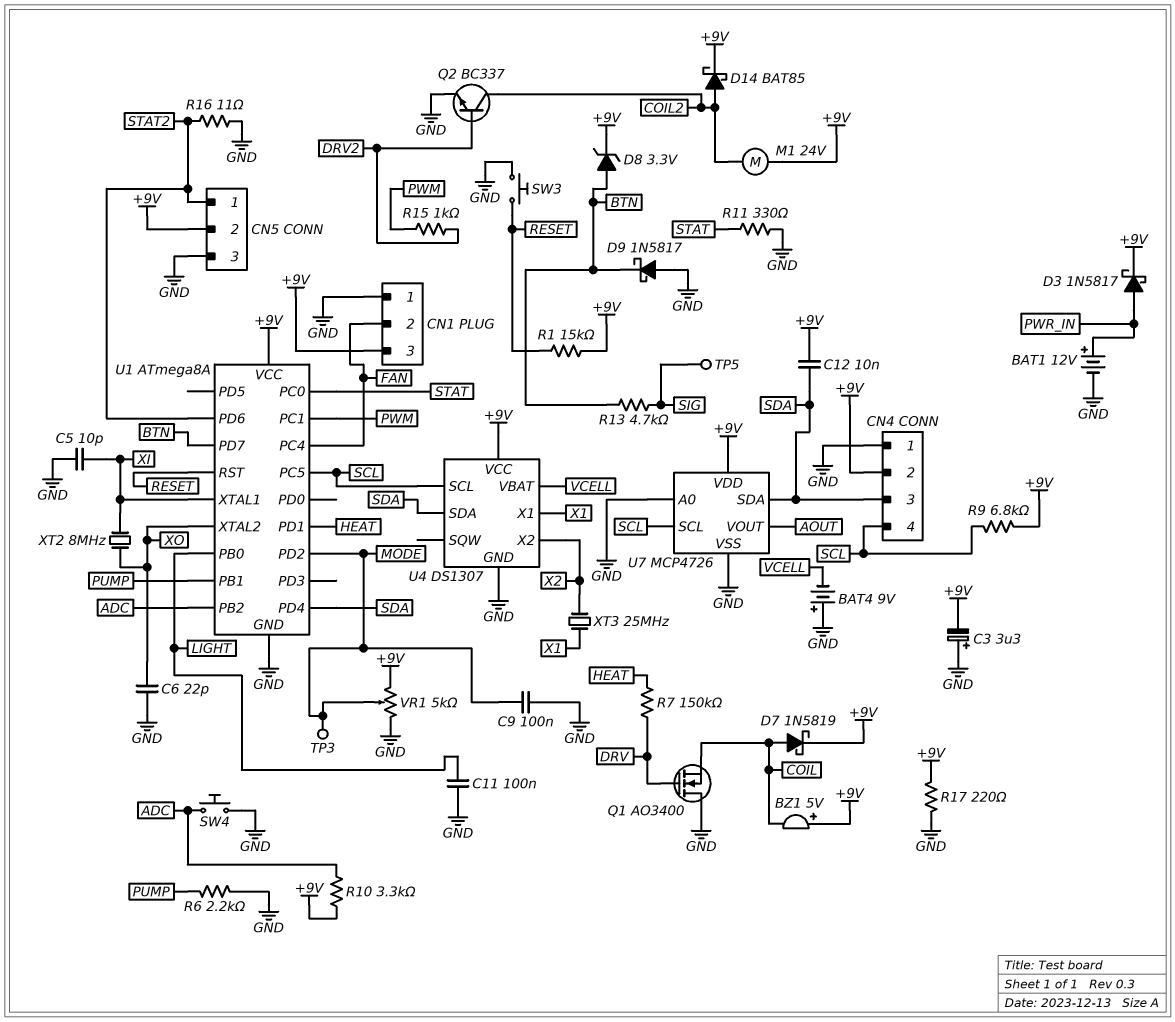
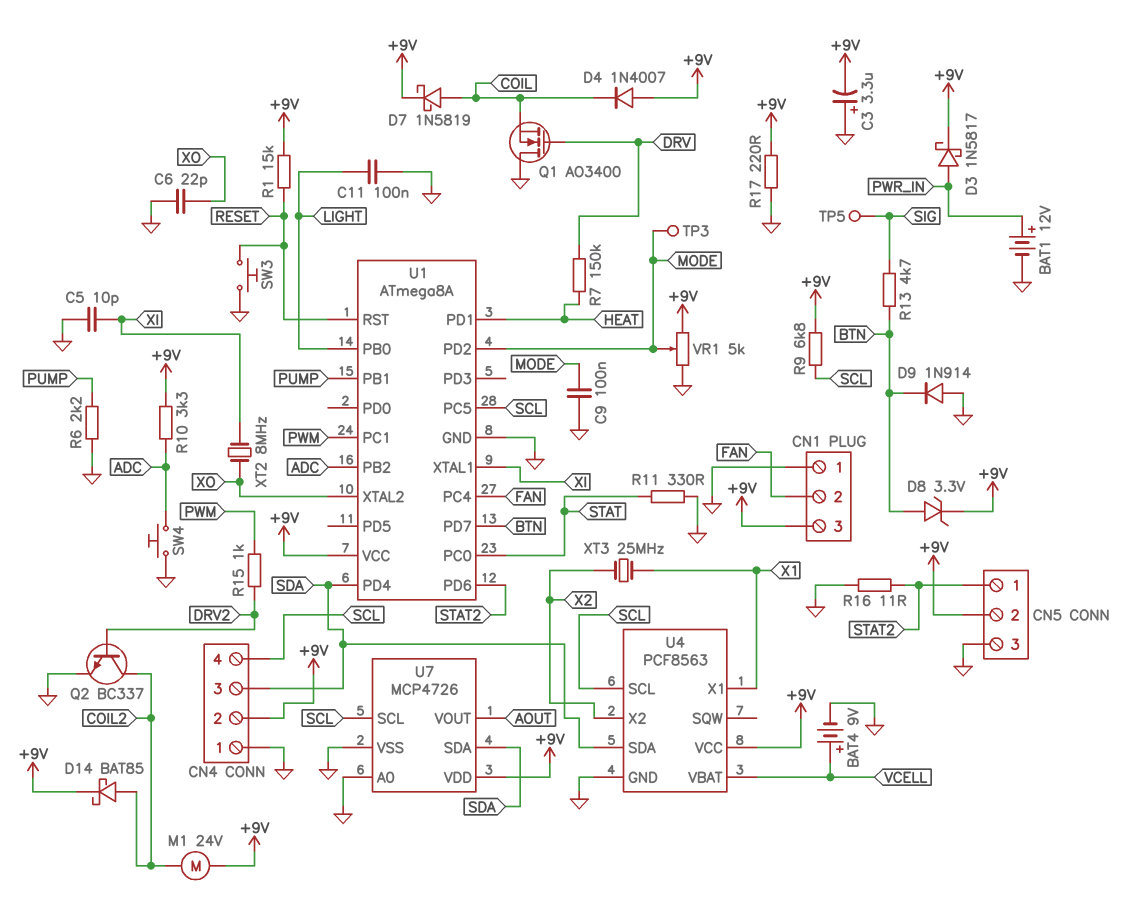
BAT4: 9V (plus GND, minus VCELL) -> 9V (plus VCELL, minus GND)
BZ1: buzzer 5V (plus +9V, minus COIL) -> none
C12: 10nF (+9V, SDA) -> none
D4: none -> diode 1N4007 (A +9V, K COIL)
D9: schottky 1N5817 (A GND, K BTN) -> diode 1N914 (A GND, K BTN)
U4: DS1307 -> PCF8563

